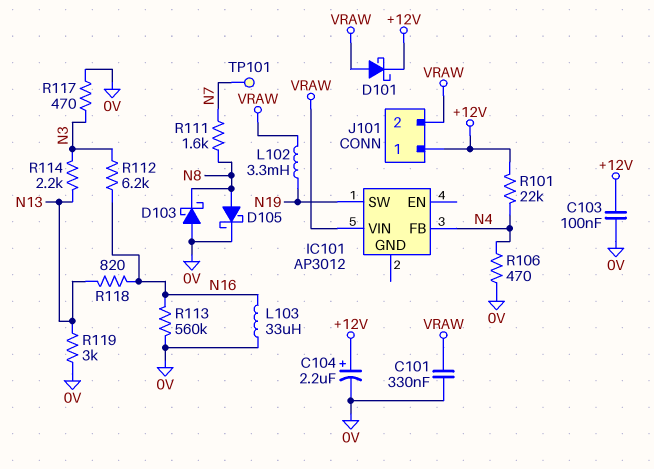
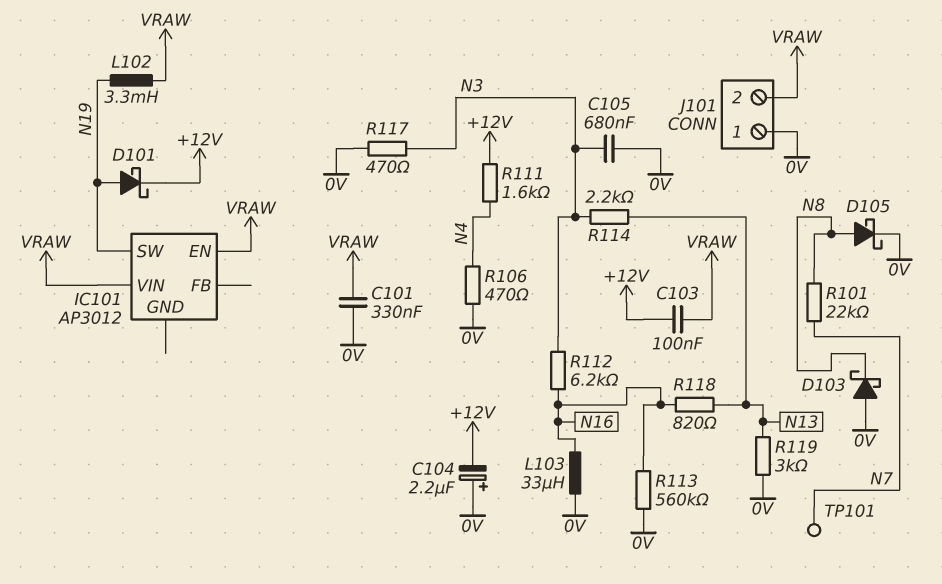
C103: 100nF (+12V, 0V) -> 100nF (+12V, VRAW)
C104: 2.2uF (plus +12V, minus 0V) -> 2.2uF (plus 0V, minus +12V)
C105: none -> 680nF (0V, N3)
D101: schottky (A VRAW, K +12V) -> schottky (A N19, K +12V)
IC101 pin EN: none -> VRAW
IC101 pin FB: N4 -> none
J101 pin 1: +12V -> 0V
R101: 22k (+12V, N4) -> 22k (N7, N8)
R111: 1.6k (N7, N8) -> 1.6k (+12V, N4)

